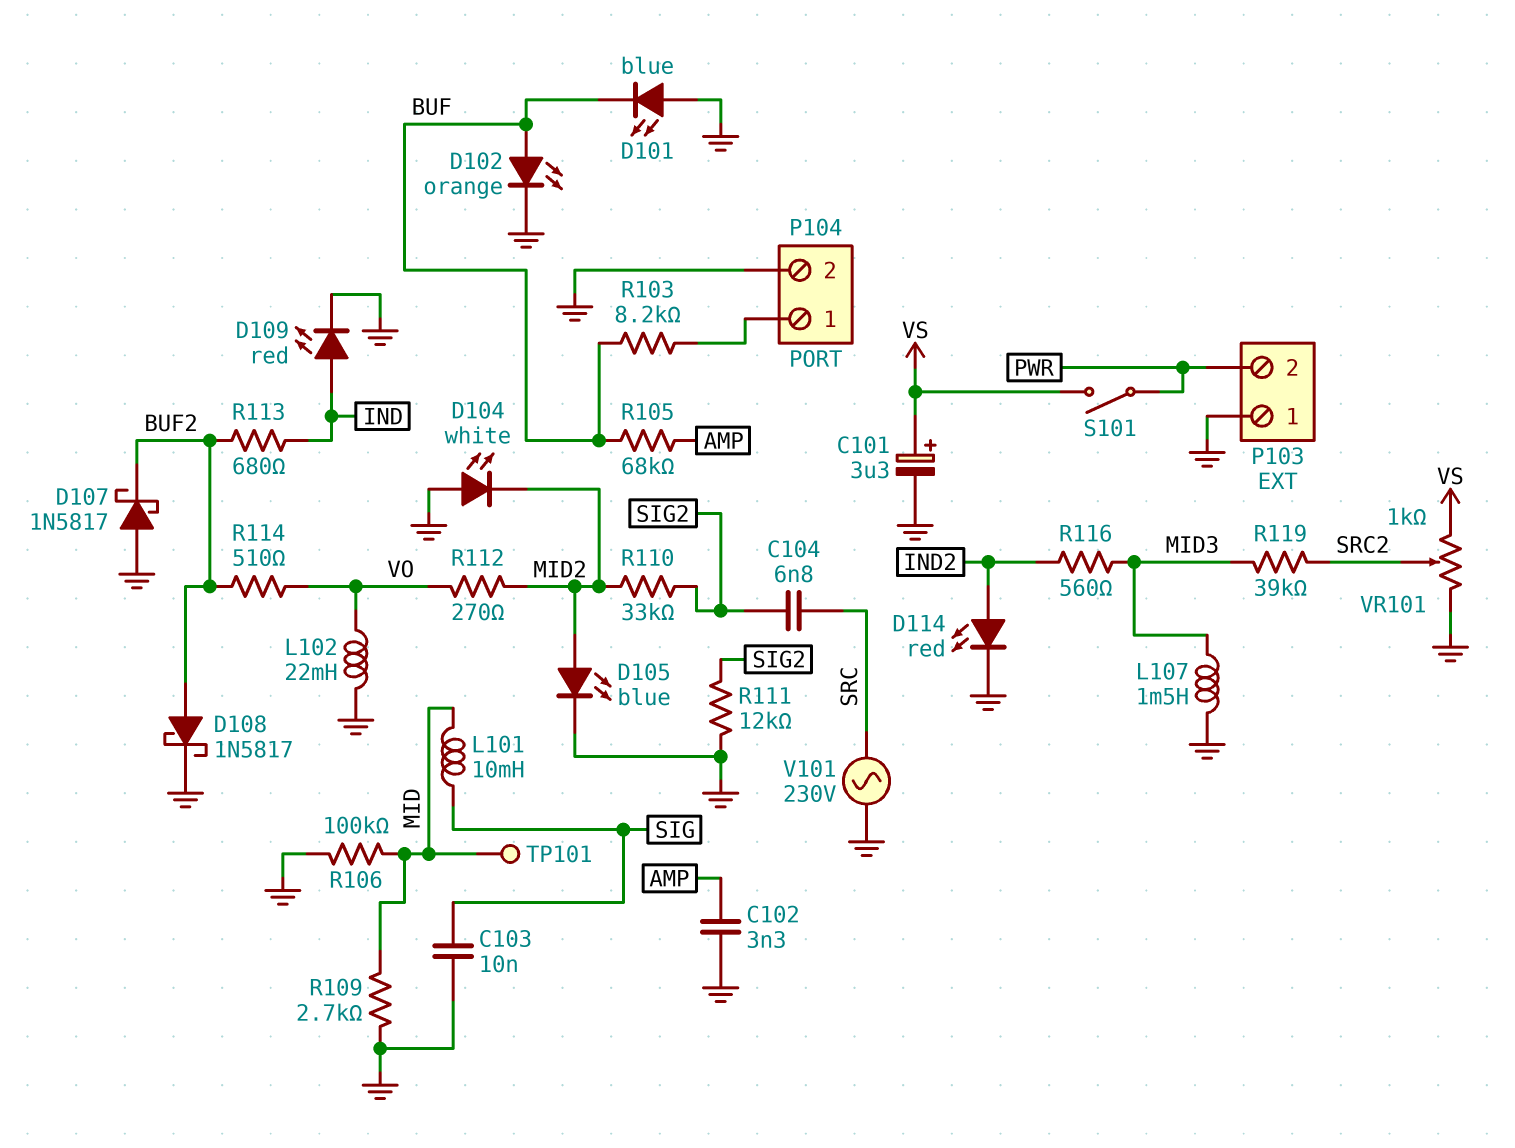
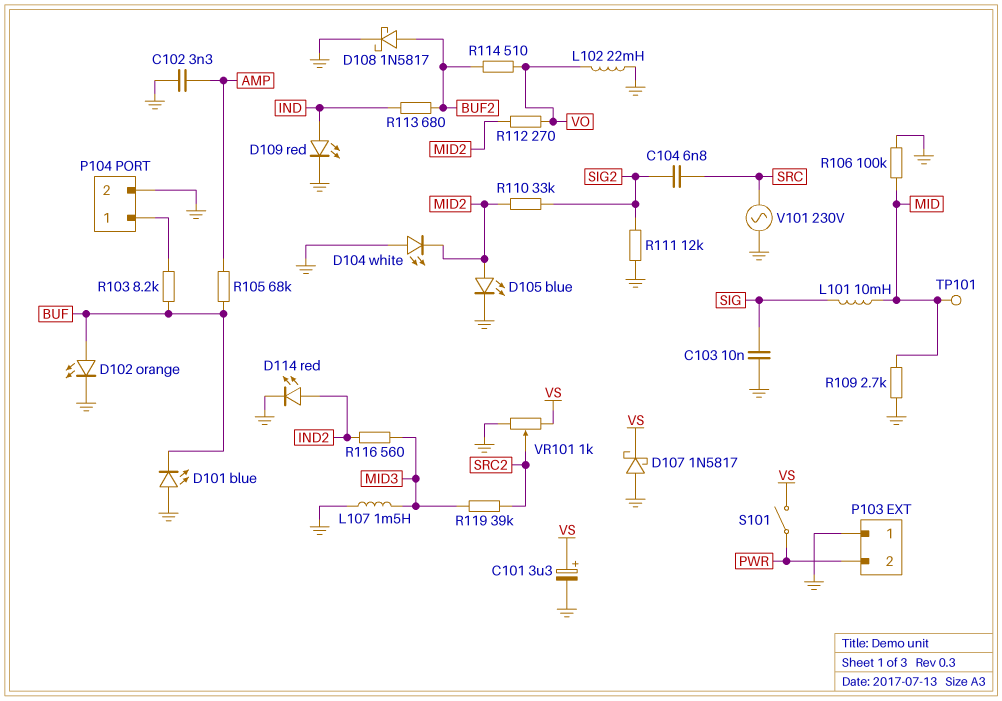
D107: schottky 1N5817 (A GND, K BUF2) -> schottky 1N5817 (A GND, K VS)

